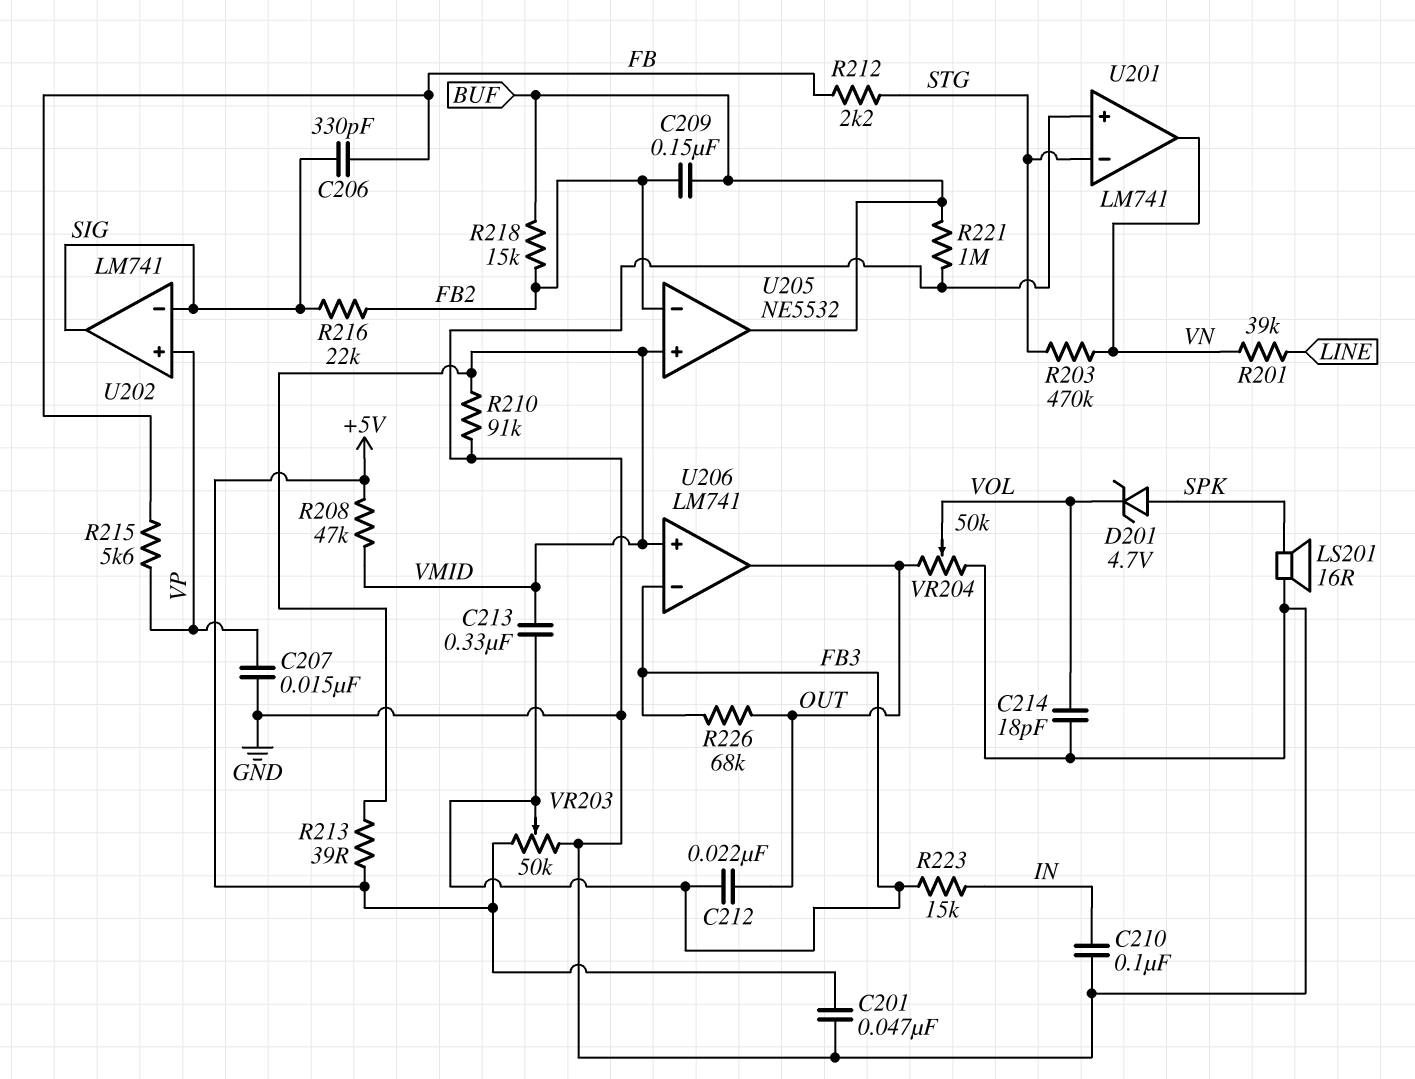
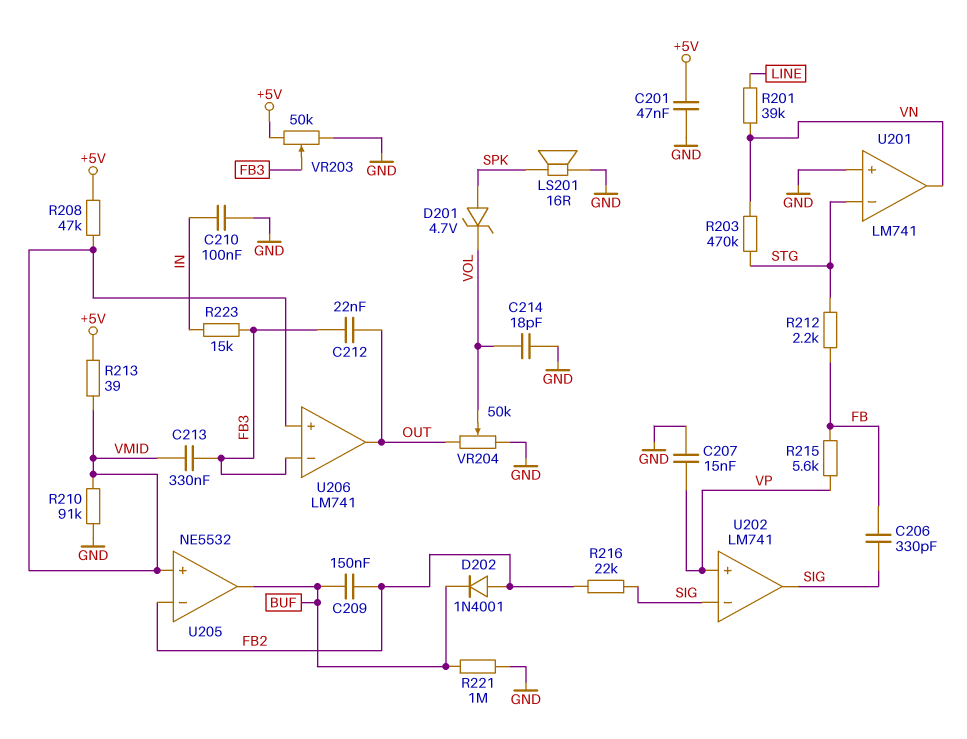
D202: none -> diode 1N4001 (A FB2, K BUF)
R218: 15k (BUF, FB2) -> none
R226: 68k (FB3, OUT) -> none

